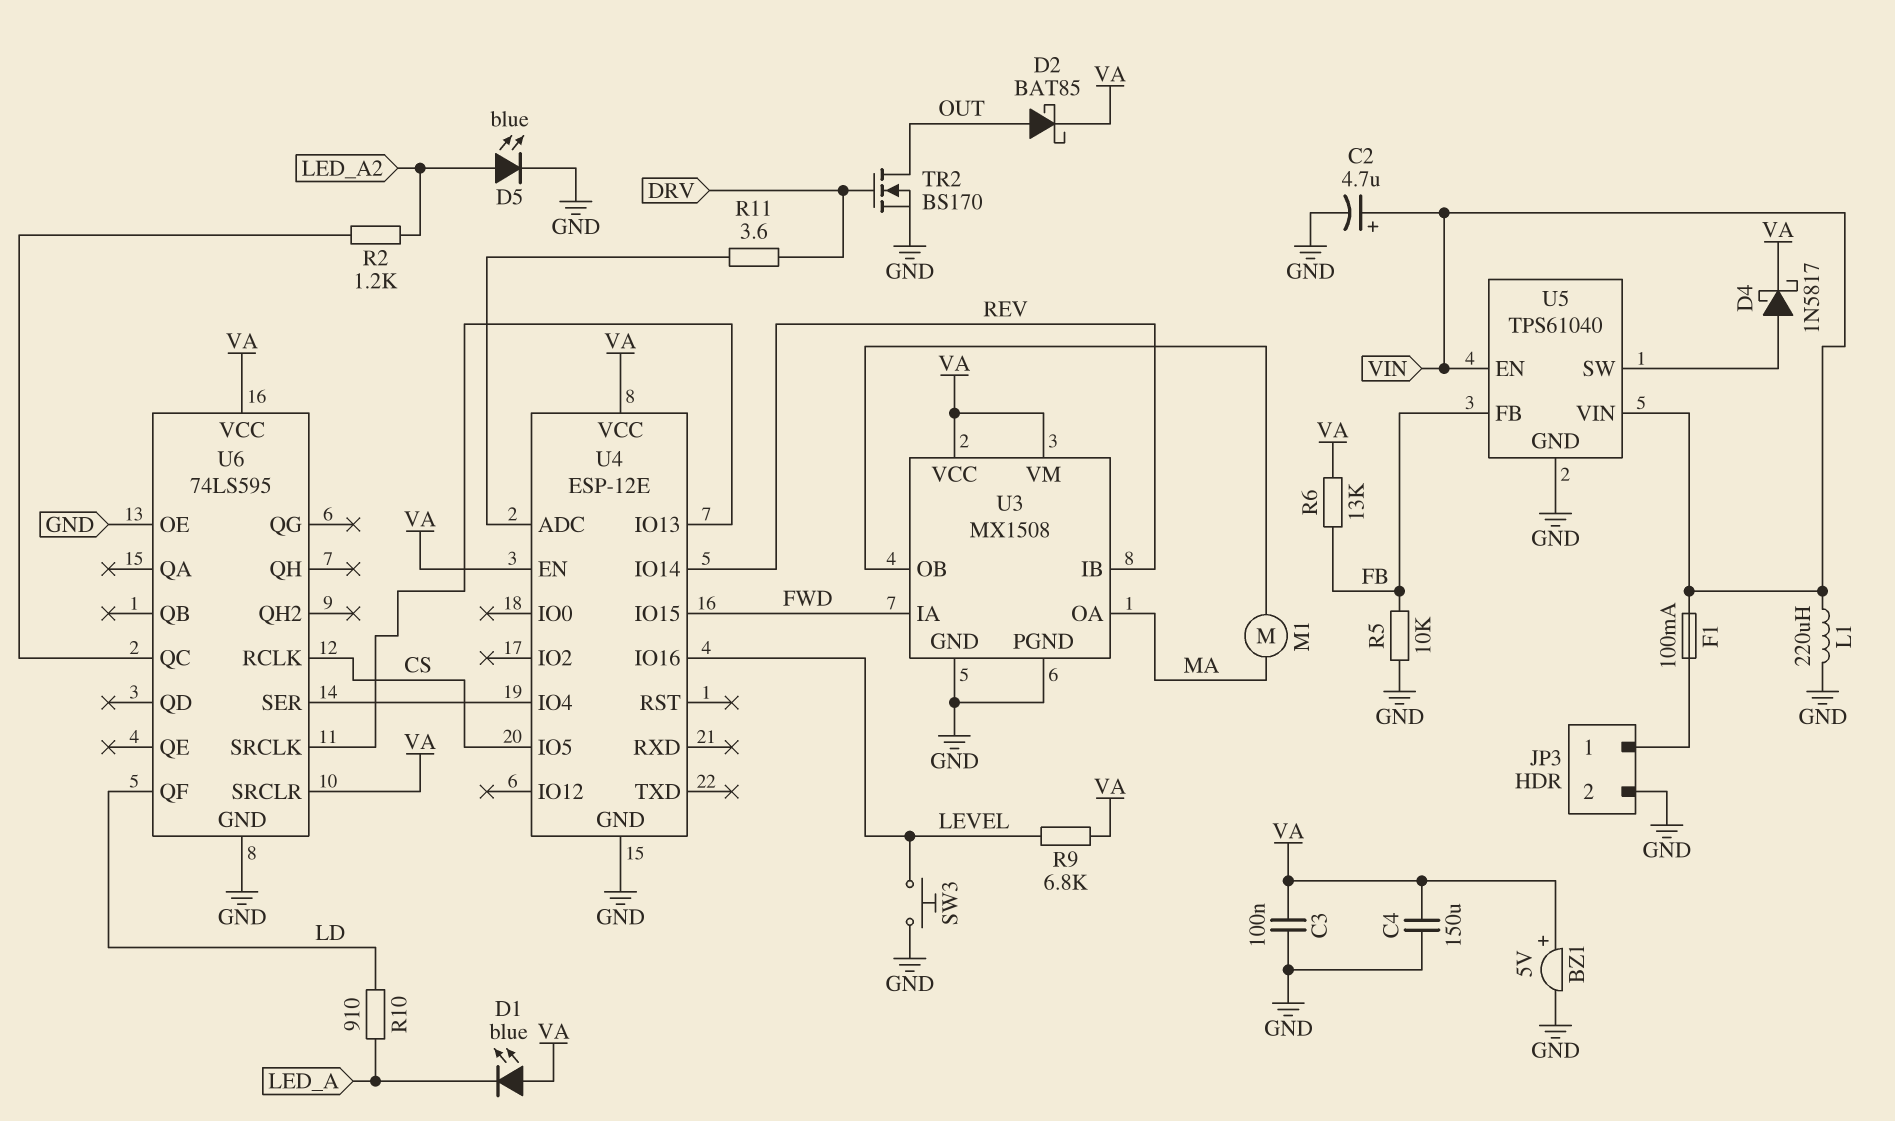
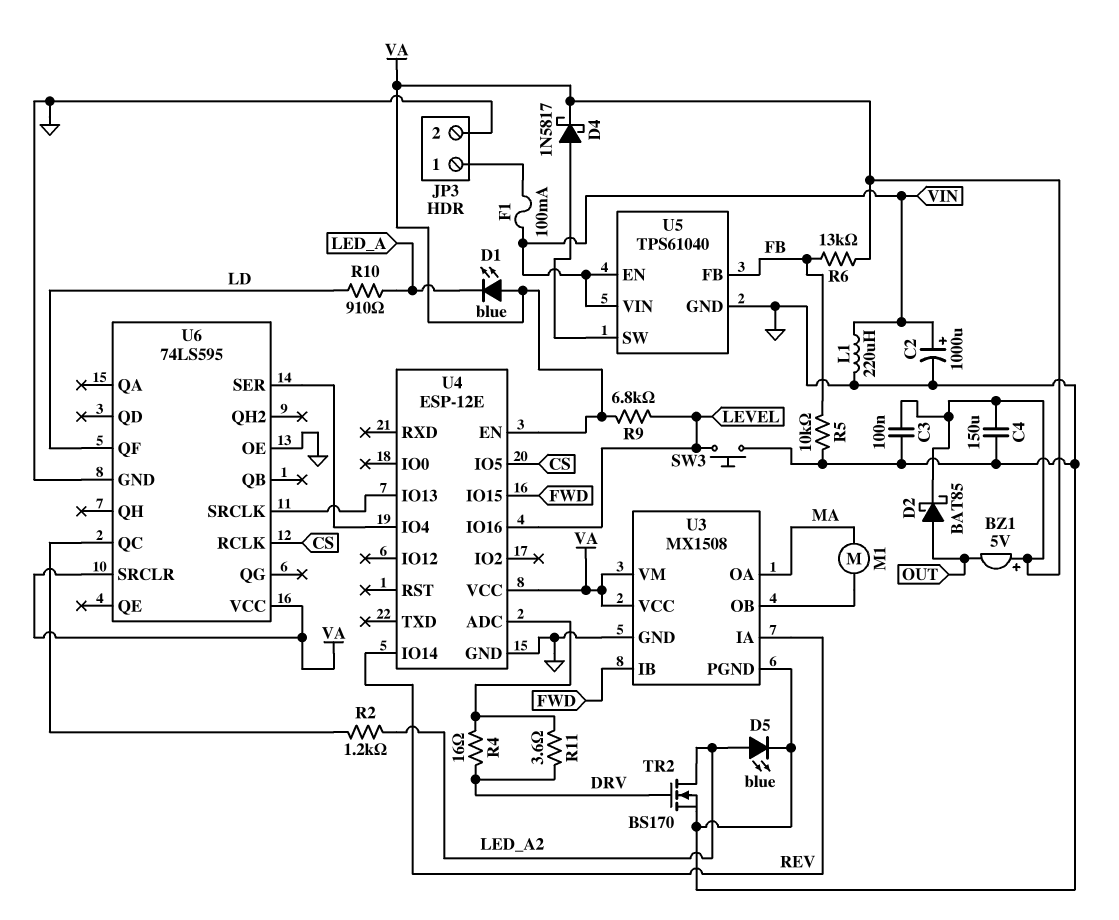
BZ1: buzzer 5V (plus VA, minus GND) -> buzzer 5V (plus VA, minus OUT)
C2: 4.7uF (plus VIN, minus GND) -> 1000uF (plus VIN, minus GND)
R4: none -> 16 (DRV, U4/ADC)
TR2: NMOS BS170 (G DRV, D OUT, S GND) -> NMOS BS170 (G DRV, D LED_A2, S GND)
U3 pin IA: FWD -> REV
U3 pin IB: REV -> FWD

